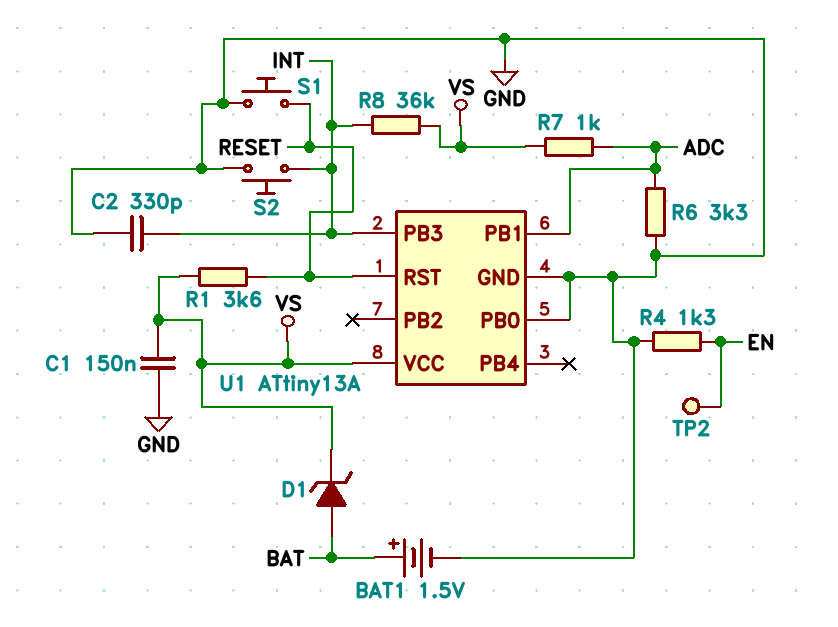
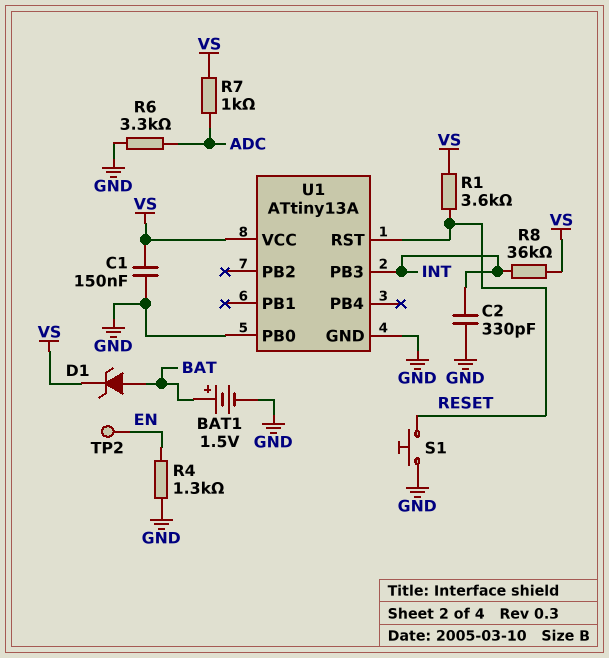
S2: button (GND, INT) -> none
U1 pin PB1: ADC -> none

